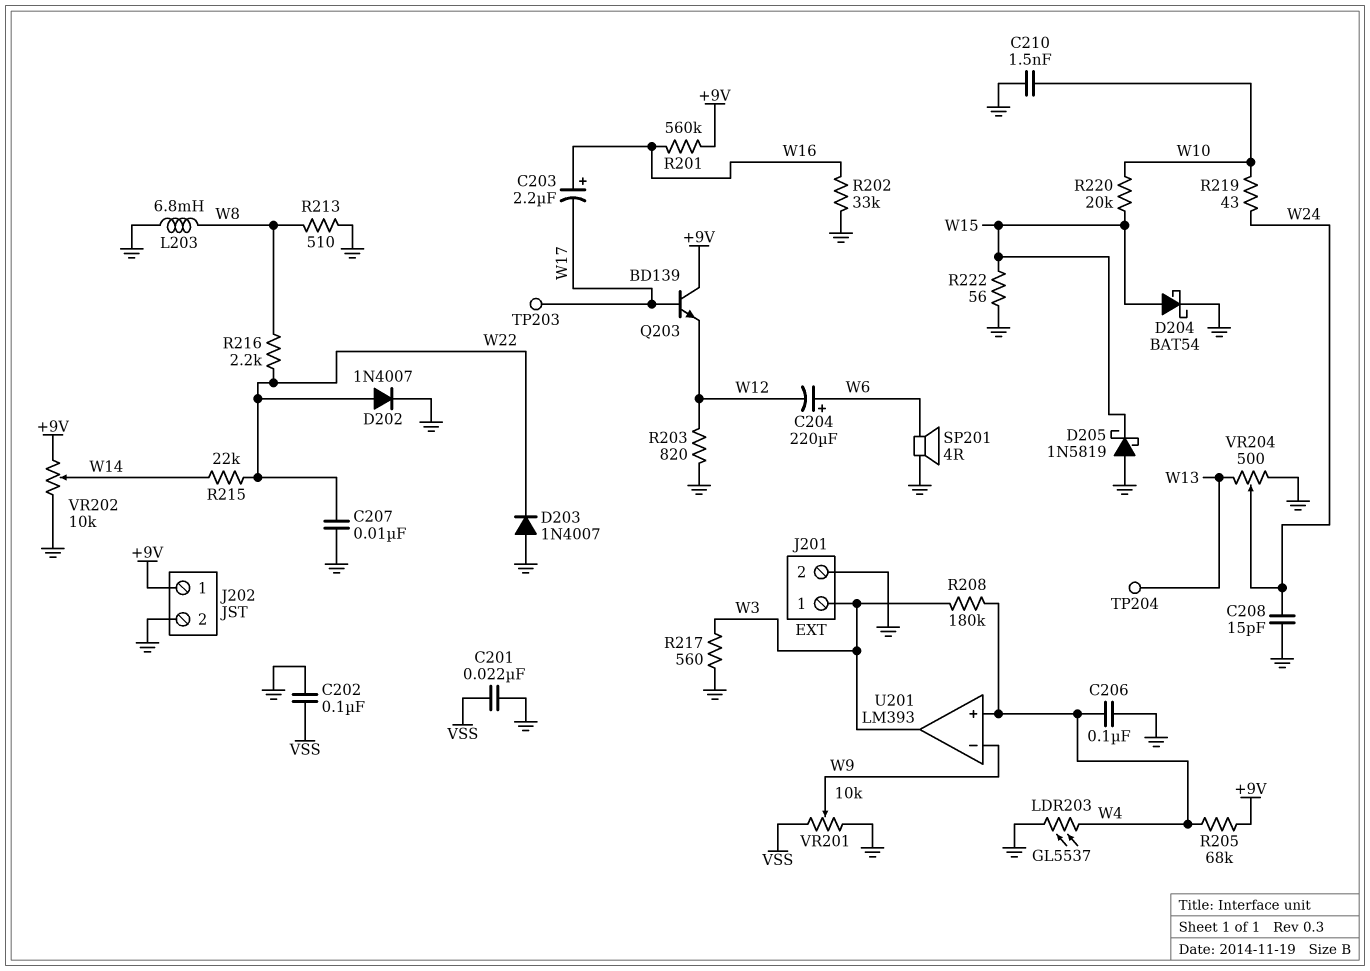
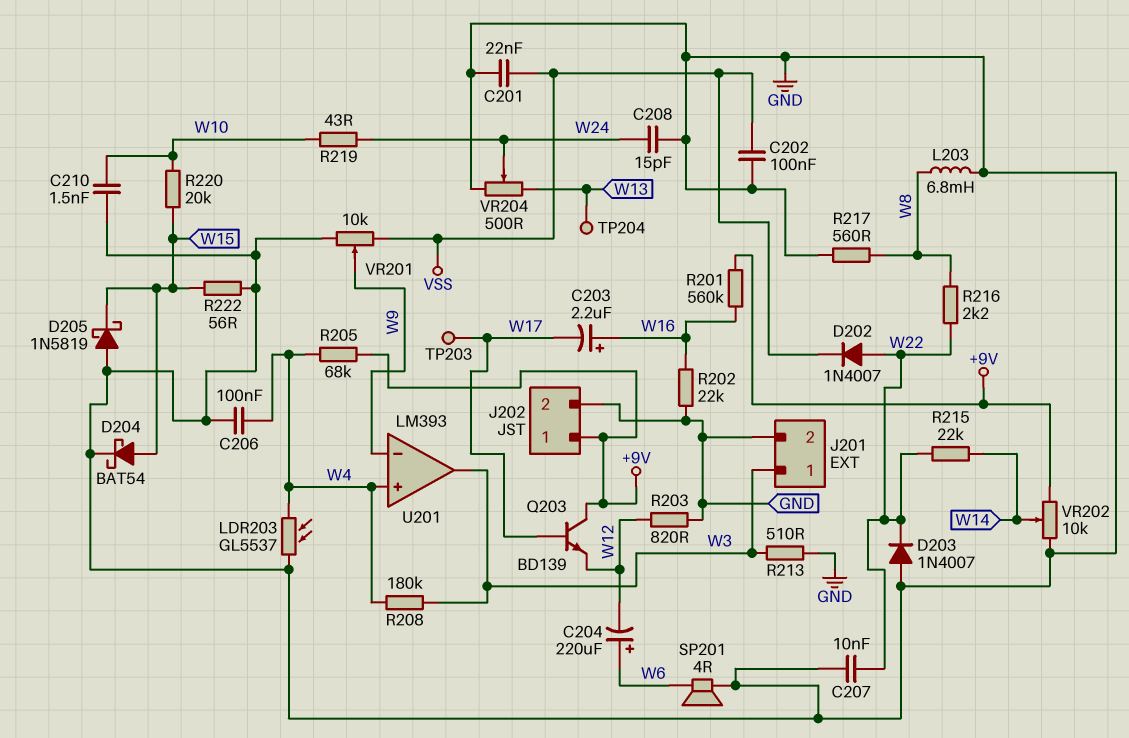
D202: diode 1N4007 (A W22, K GND) -> diode 1N4007 (A W22, K VSS)
R202: 33k (GND, W16) -> 22k (GND, W16)
R213: 510 (GND, W8) -> 510 (GND, W3)
R217: 560 (GND, W3) -> 560 (GND, W8)

